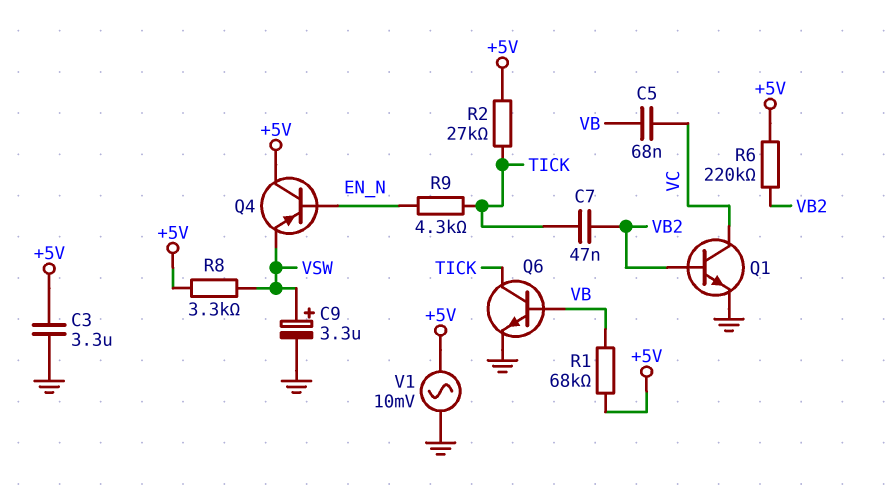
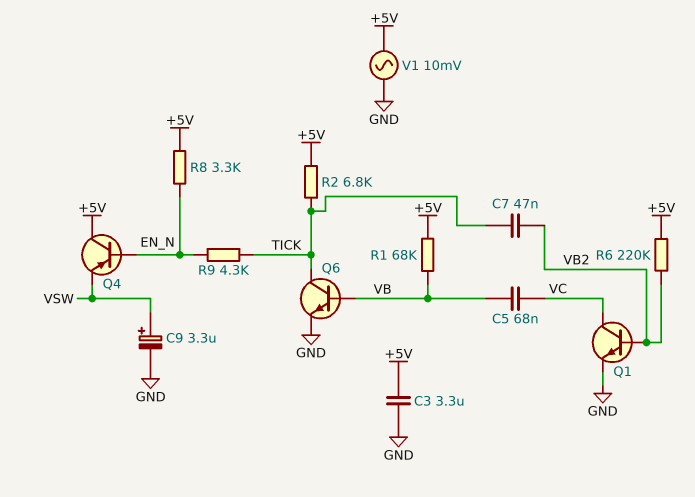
R2: 27k (+5V, TICK) -> 6.8k (+5V, TICK)
R8: 3.3k (+5V, VSW) -> 3.3k (+5V, EN_N)

